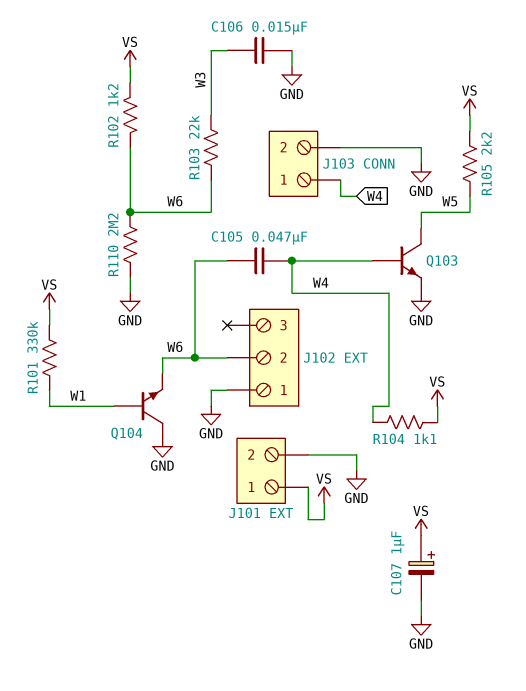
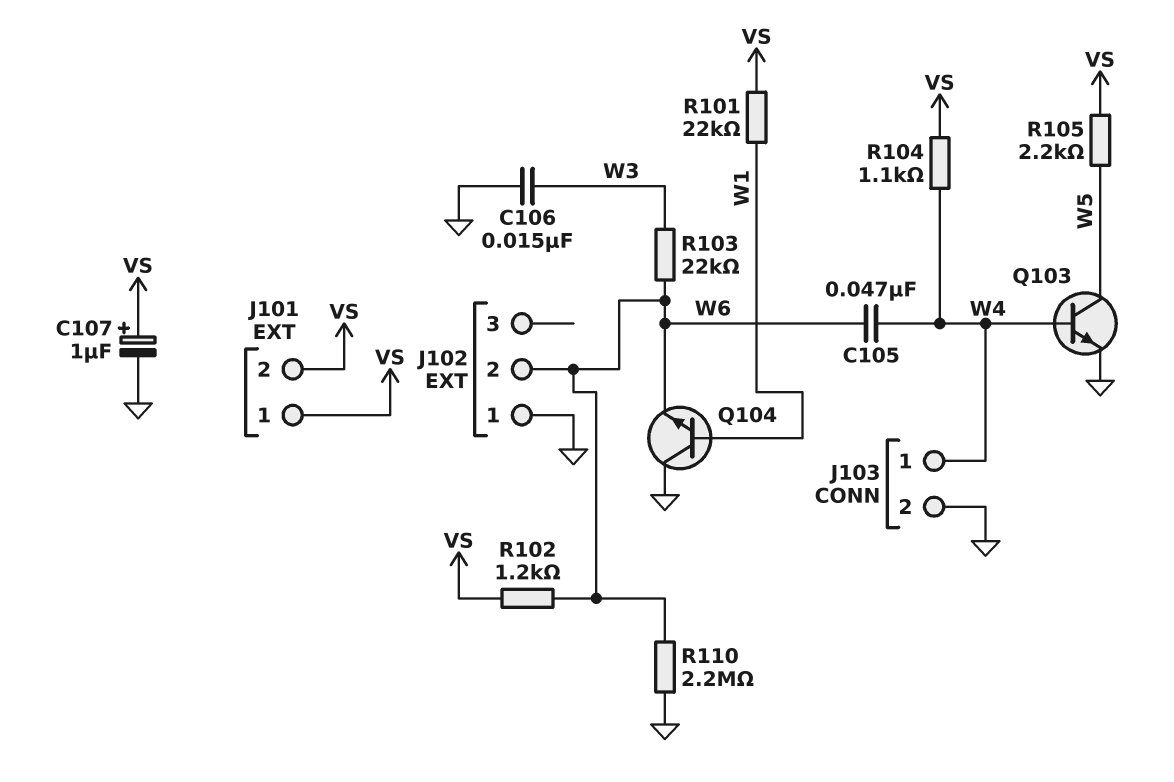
J101 pin 2: GND -> VS
R101: 330k (VS, W1) -> 22k (VS, W1)

